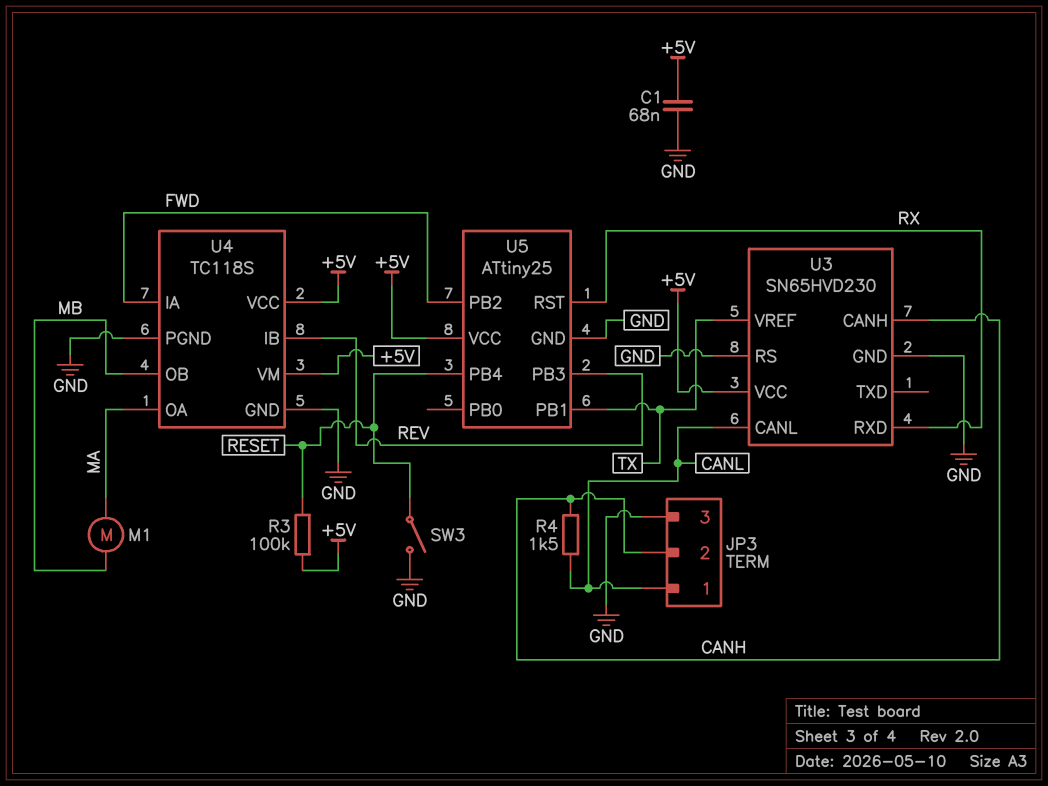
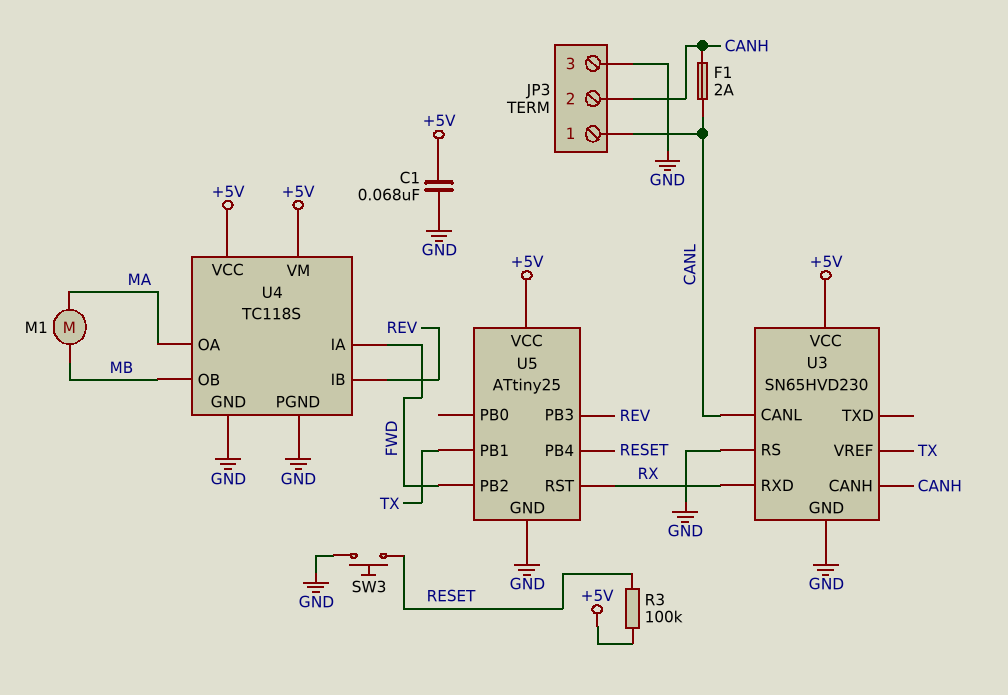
F1: none -> 2A (CANH, CANL)
R4: 1.5k (CANH, CANL) -> none
SW3: switch (GND, RESET) -> button (GND, RESET)

